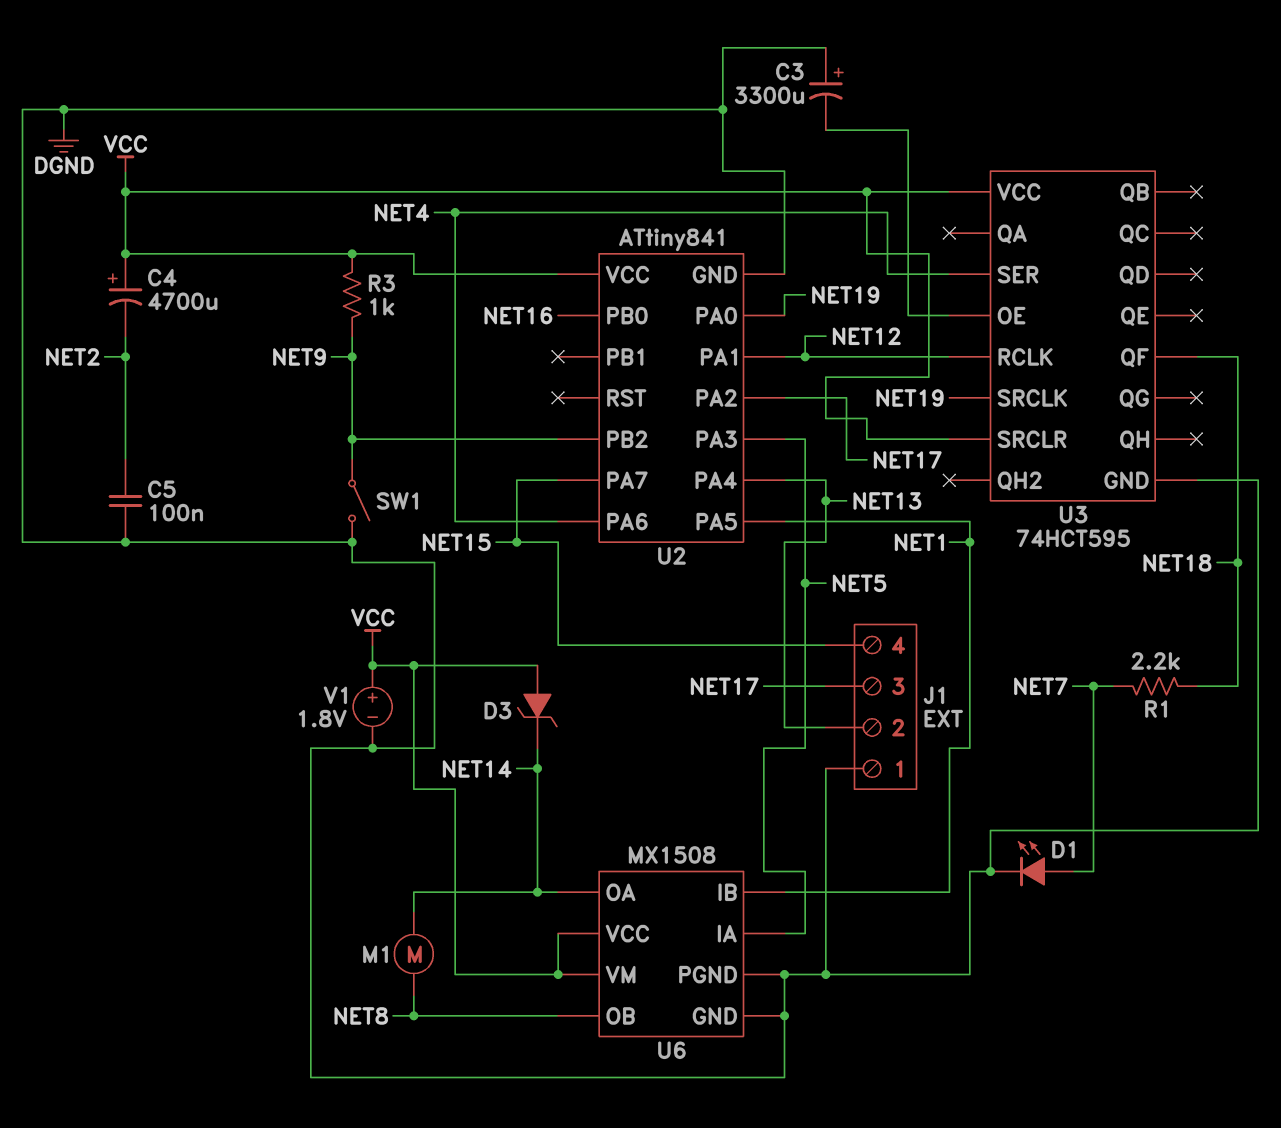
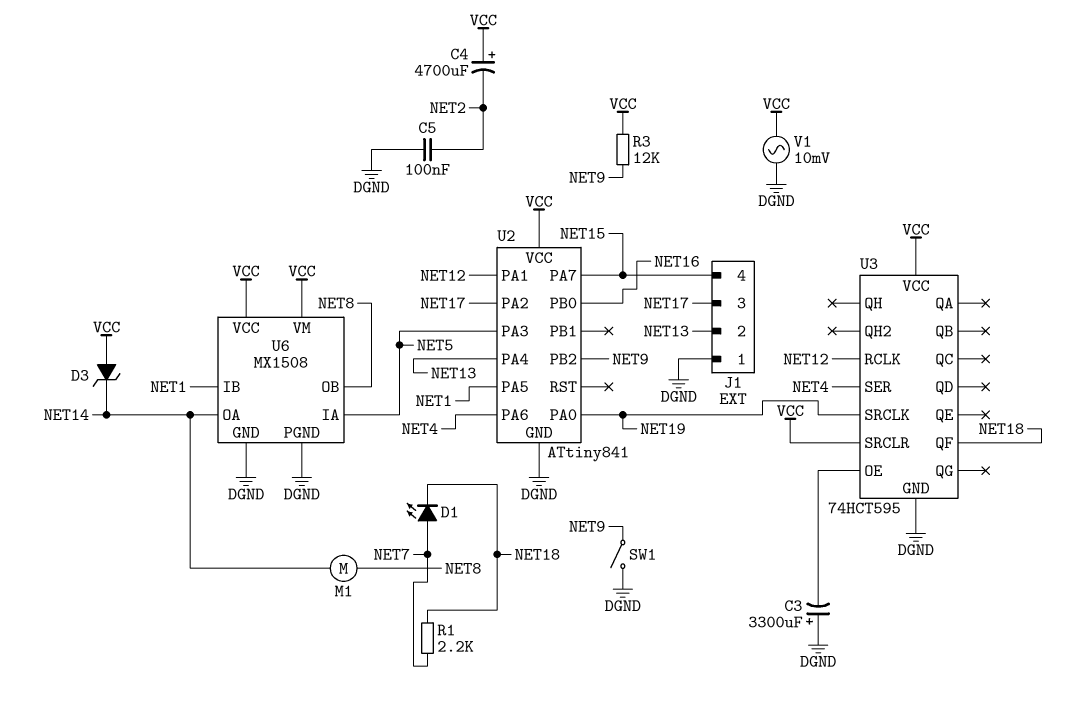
D1: LED (A NET7, K DGND) -> LED (A NET7, K NET18)
R3: 1k (NET9, VCC) -> 12k (NET9, VCC)
V1: 1.8V (plus VCC, minus DGND) -> AC 10mV (DGND, VCC)

